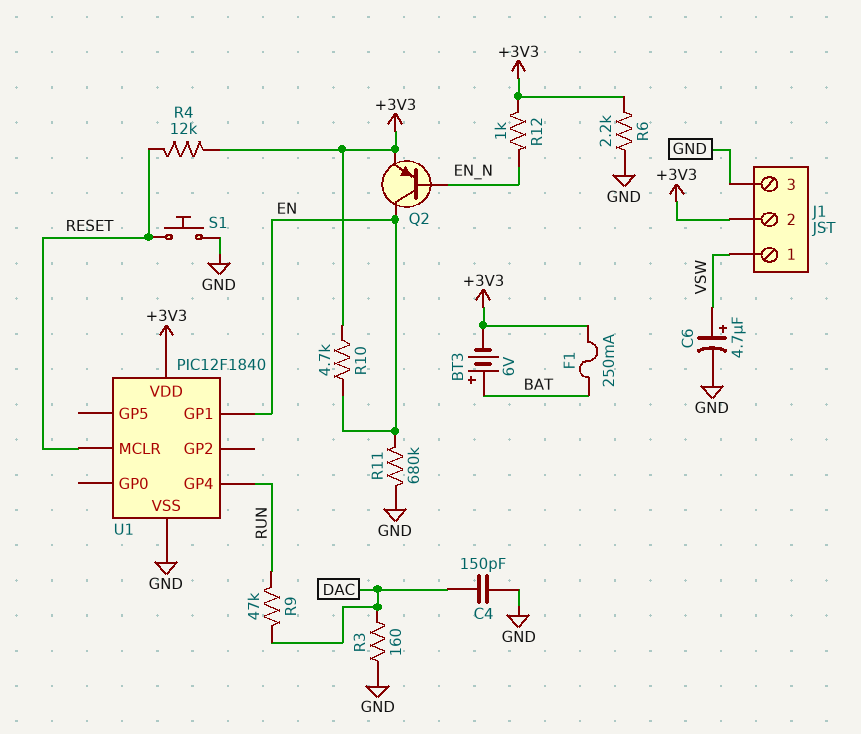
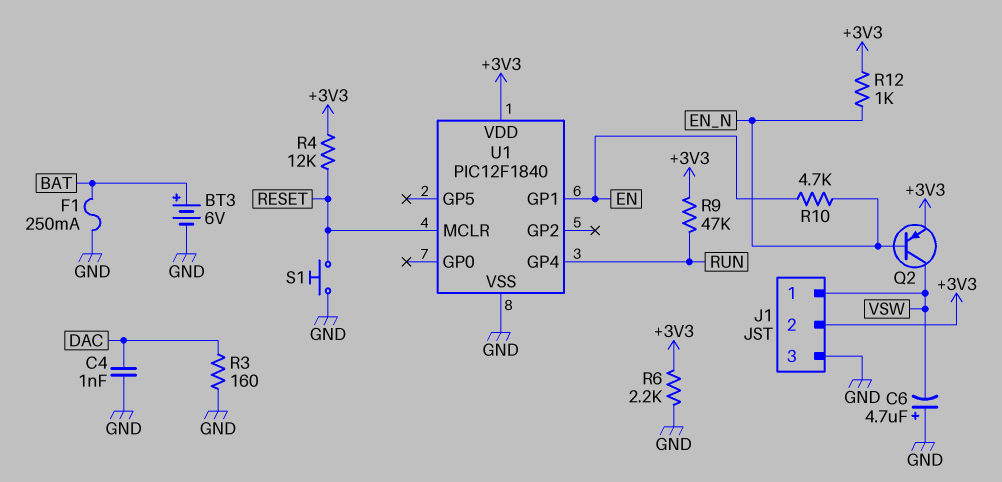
BT3: 6V (plus BAT, minus +3V3) -> 6V (plus BAT, minus GND)
C4: 150pF (DAC, GND) -> 1nF (DAC, GND)
C6: 4.7uF (plus VSW, minus GND) -> 4.7uF (plus GND, minus VSW)
F1: 250mA (+3V3, BAT) -> 250mA (BAT, GND)
Q2: PNP (B EN_N, C EN, E +3V3) -> PNP (B EN_N, C VSW, E +3V3)
R9: 47k (DAC, RUN) -> 47k (+3V3, RUN)
R10: 4.7k (+3V3, EN) -> 4.7k (EN, EN_N)
R11: 680k (EN, GND) -> none

